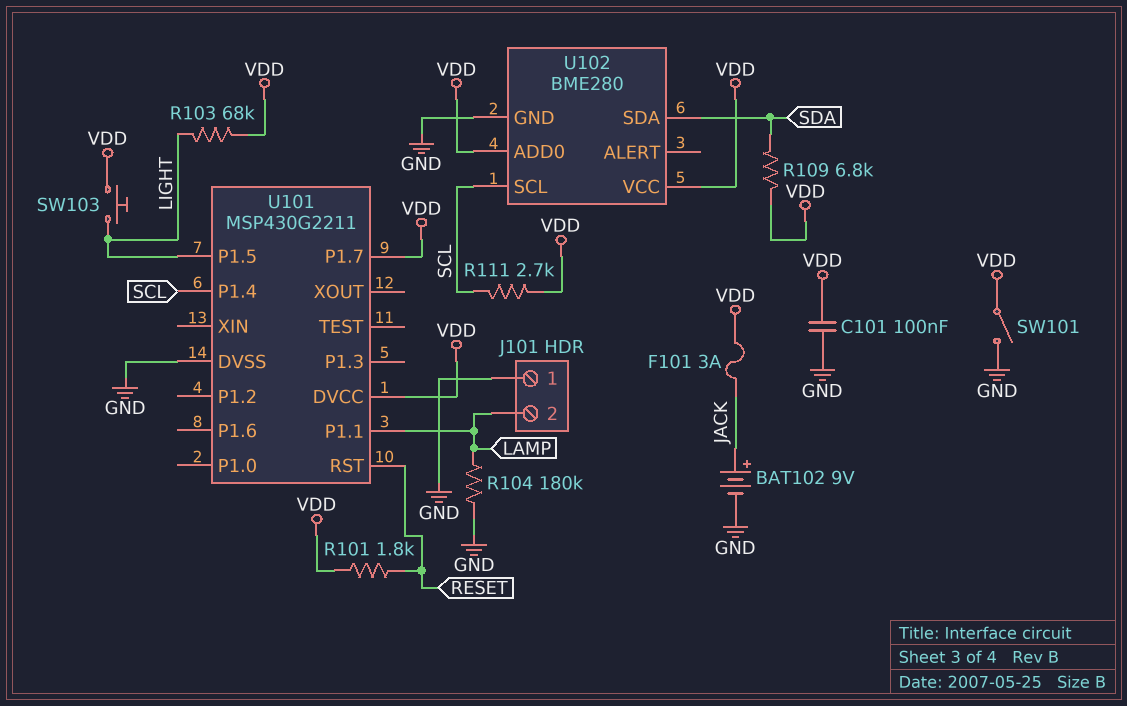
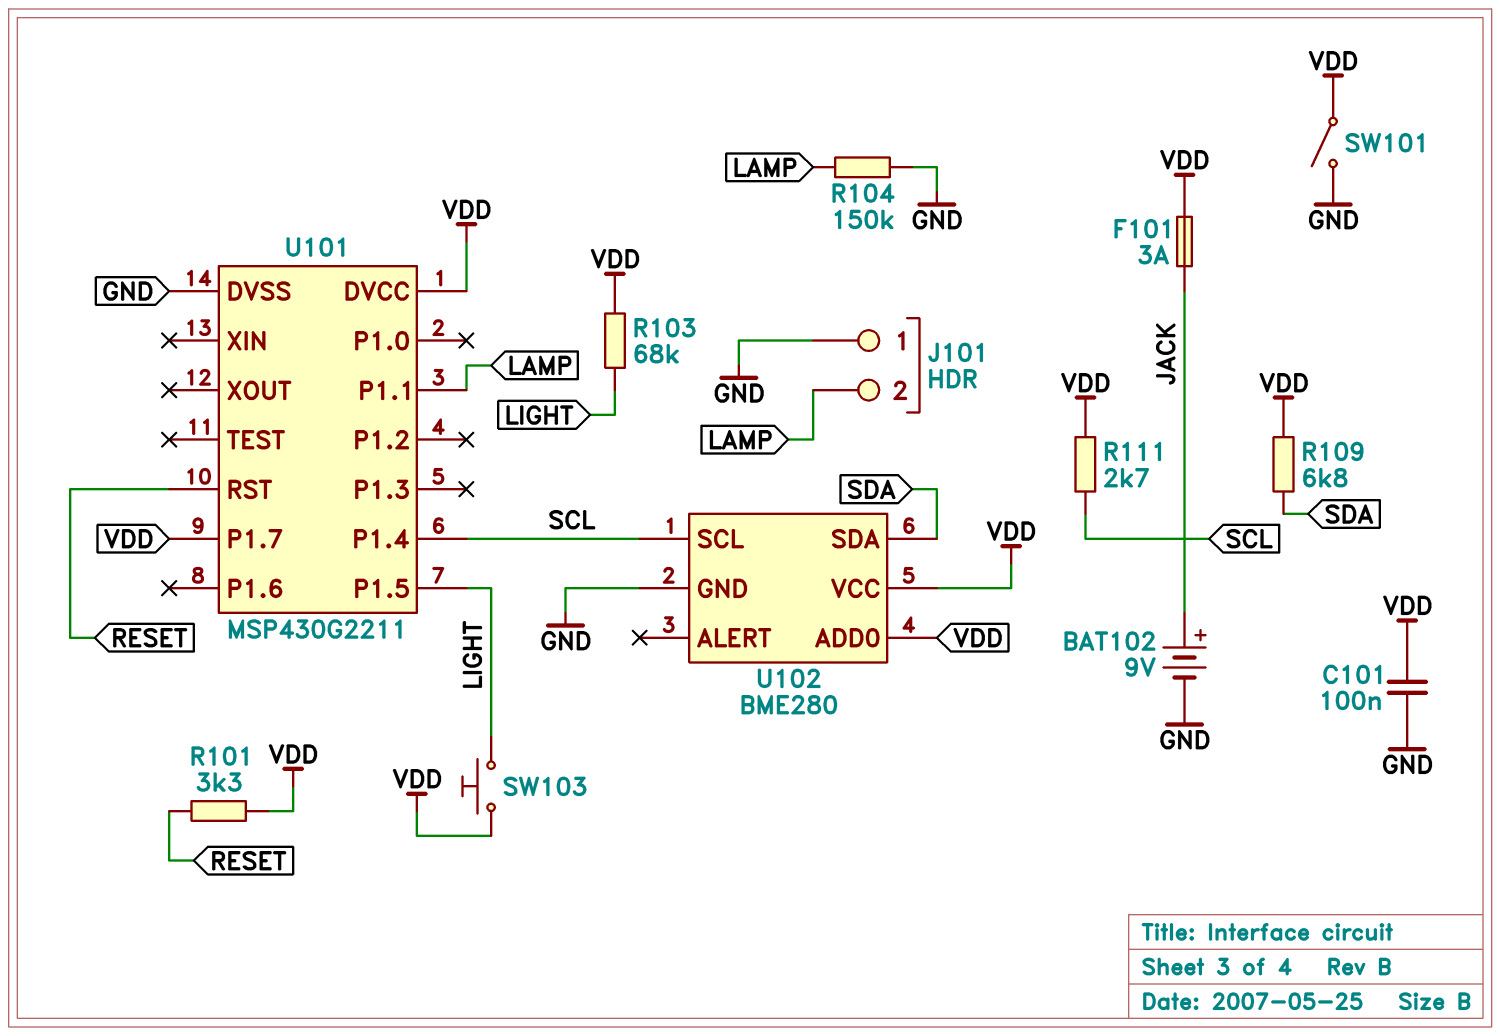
R101: 1.8k (RESET, VDD) -> 3.3k (RESET, VDD)
R104: 180k (GND, LAMP) -> 150k (GND, LAMP)

